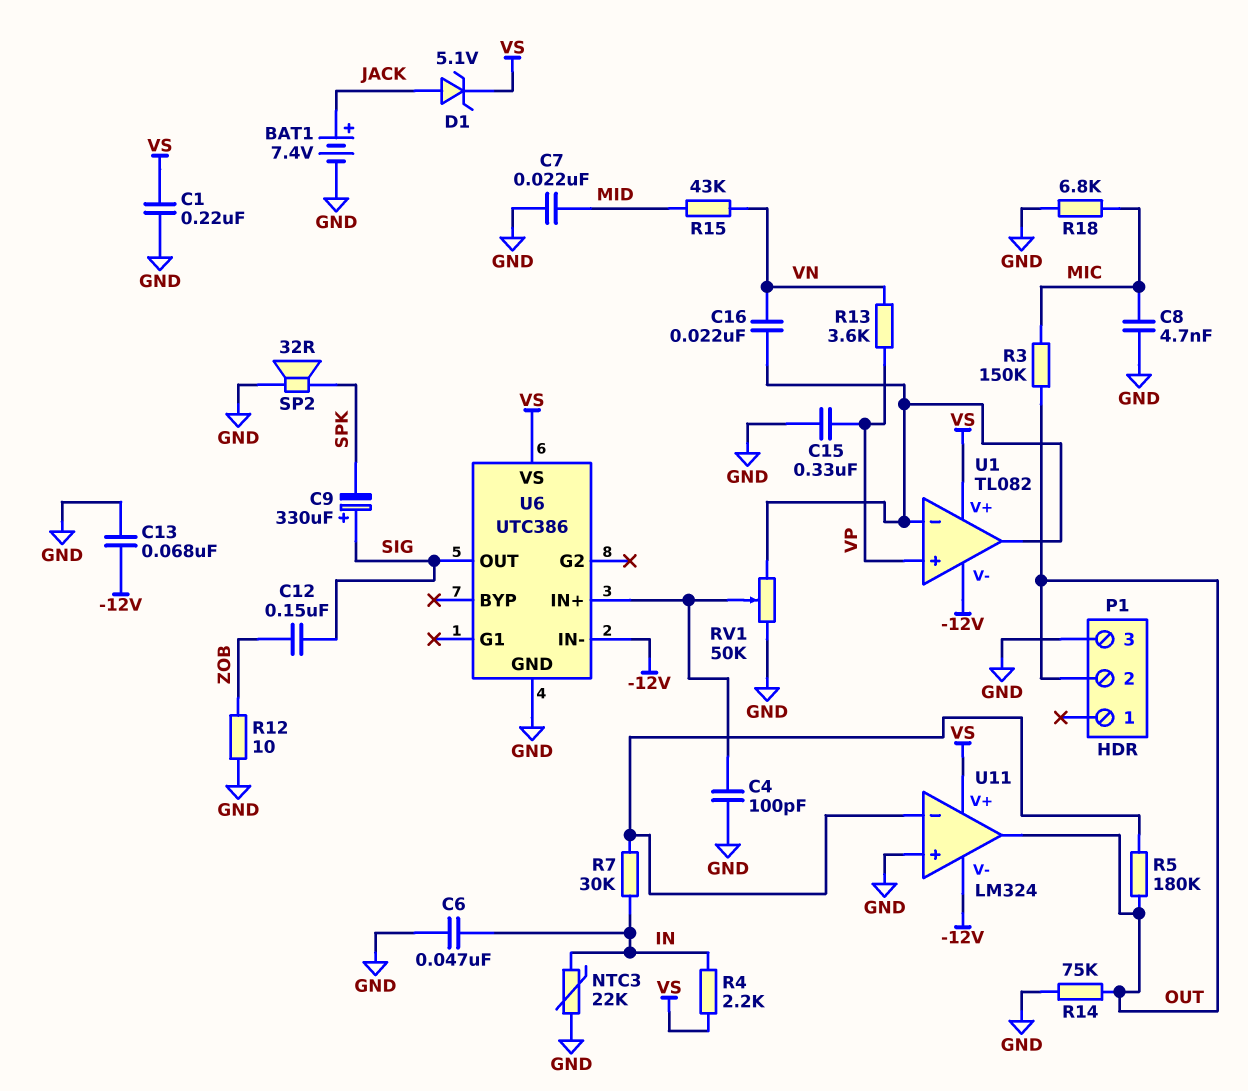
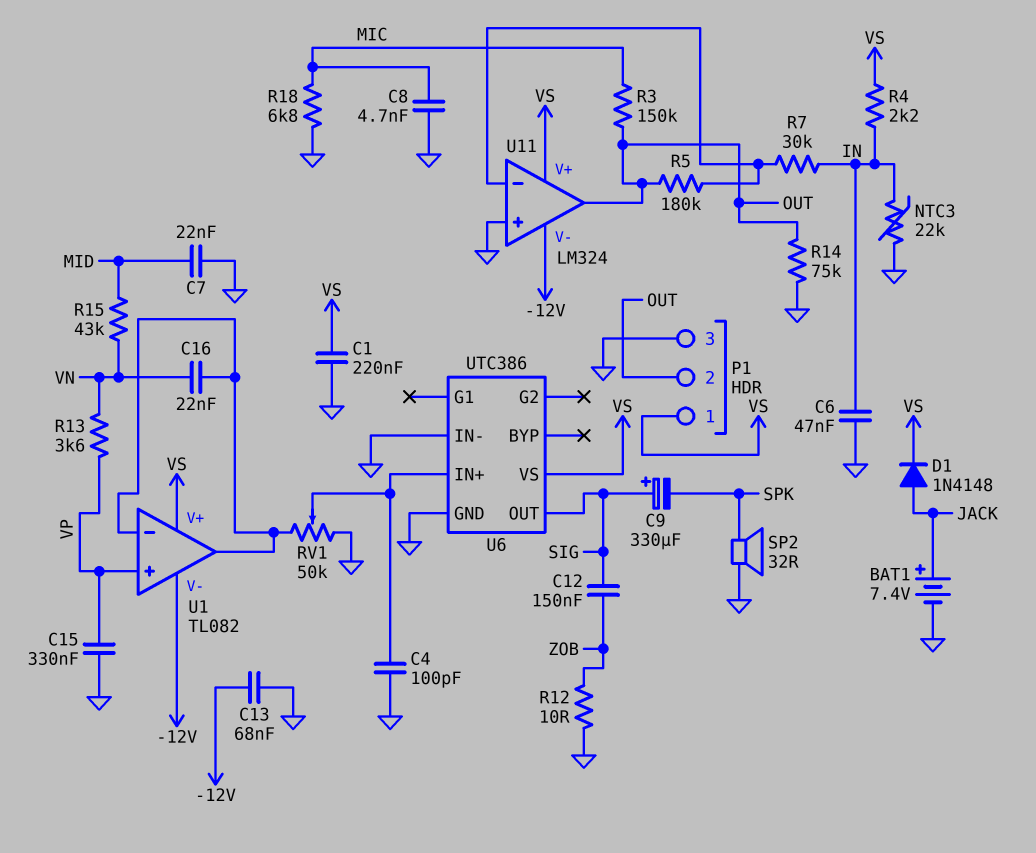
D1: zener 5.1V (A JACK, K VS) -> diode 1N4148 (A JACK, K VS)
P1 pin 1: none -> VS
U6 pin IN-: -12V -> GND

